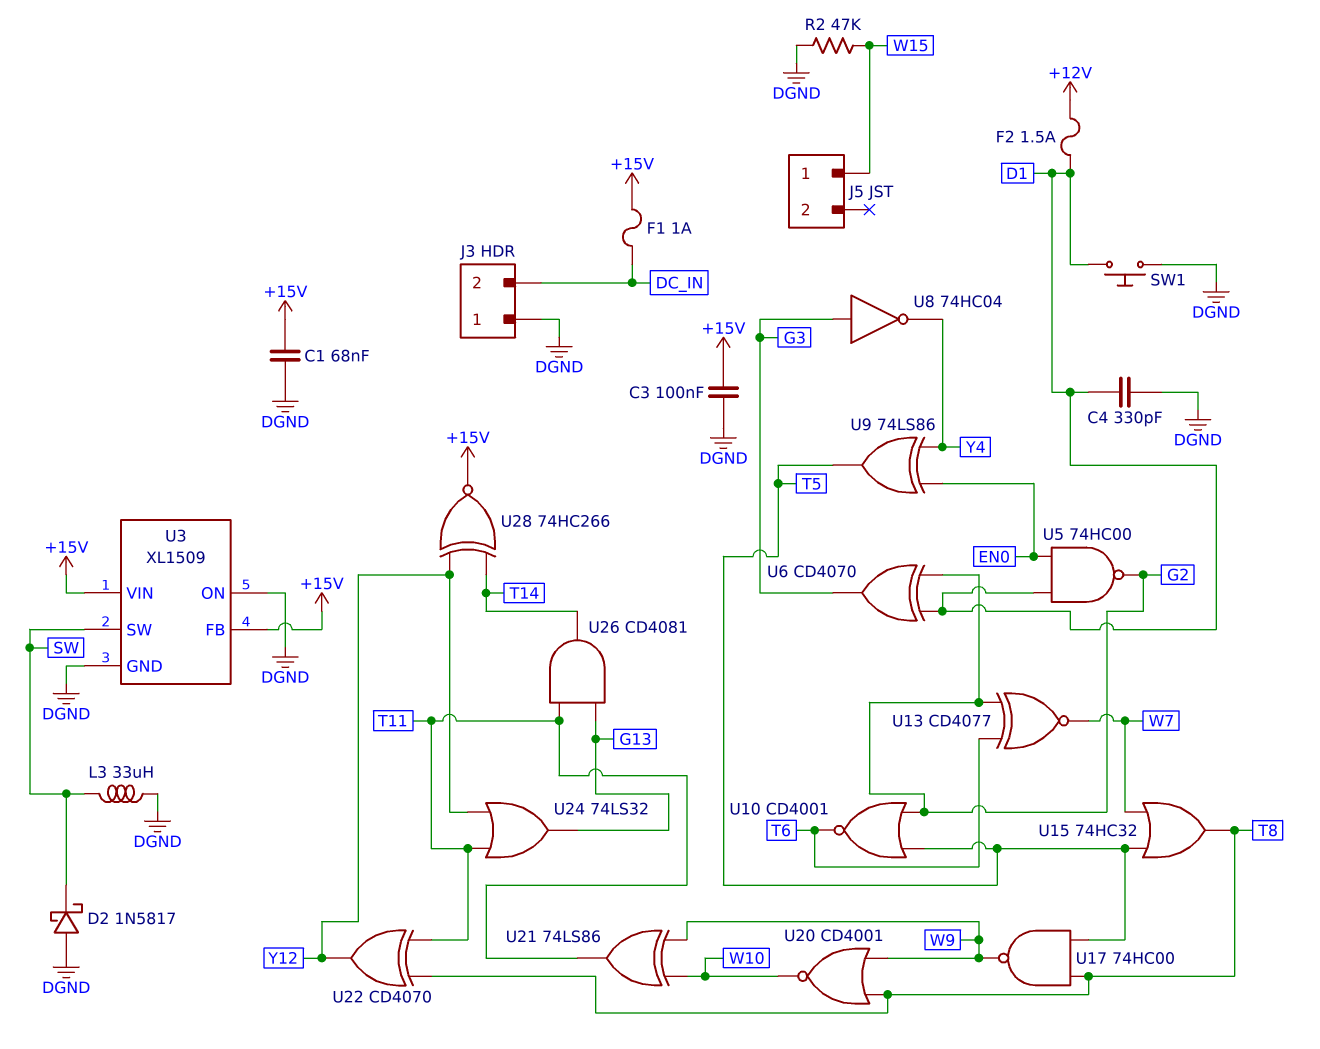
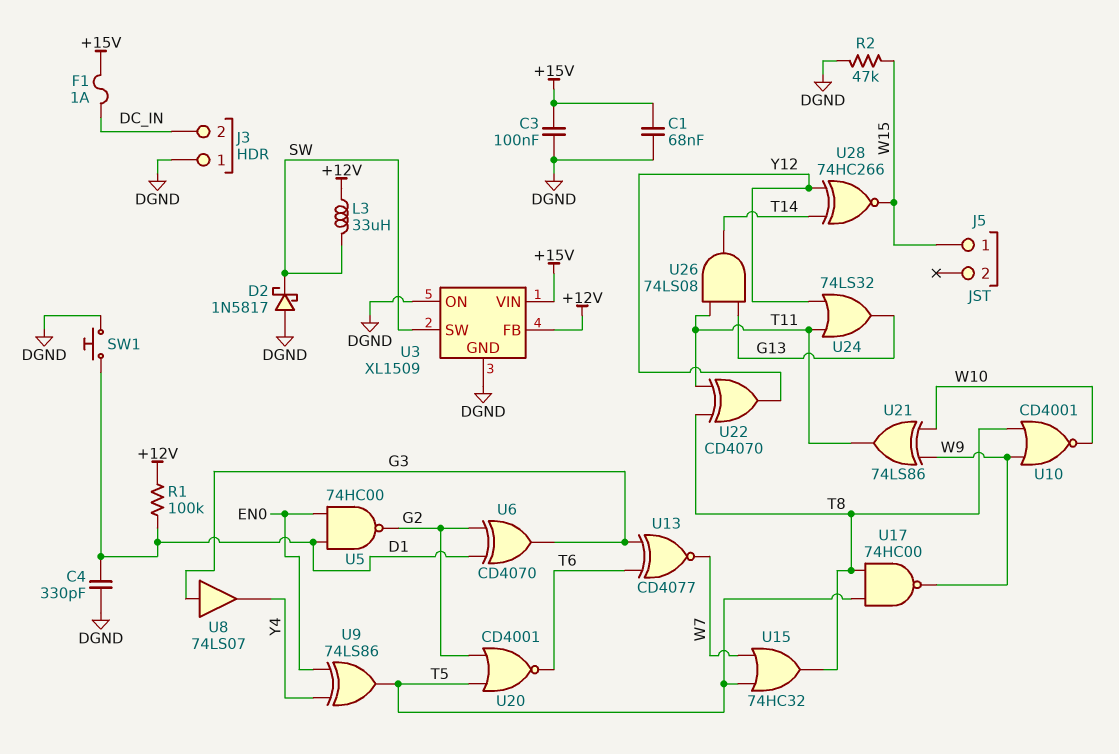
F2: 1.5A (+12V, D1) -> none
L3: 33uH (DGND, SW) -> 33uH (+12V, SW)
R1: none -> 100k (+12V, D1)
U3 pin FB: +15V -> +12V
U8: NOT 74HC04 (in G3, out Y4) -> buffer 74LS07 (in G3, out Y4)
U10: NOR CD4001 (in G2, in T5, out T6) -> NOR CD4001 (in T8, in W9, out W10)
U13: XNOR CD4077 (in G2, in T6, out W7) -> XNOR CD4077 (in G3, in T6, out W7)
U20: NOR CD4001 (in T8, in W9, out W10) -> NOR CD4001 (in G2, in T5, out T6)
U26: AND CD4081 (in G13, in T11, out T14) -> AND 74LS08 (in G13, in T11, out T14)
U28: XNOR 74HC266 (in T14, in Y12, out +15V) -> XNOR 74HC266 (in T14, in Y12, out W15)

